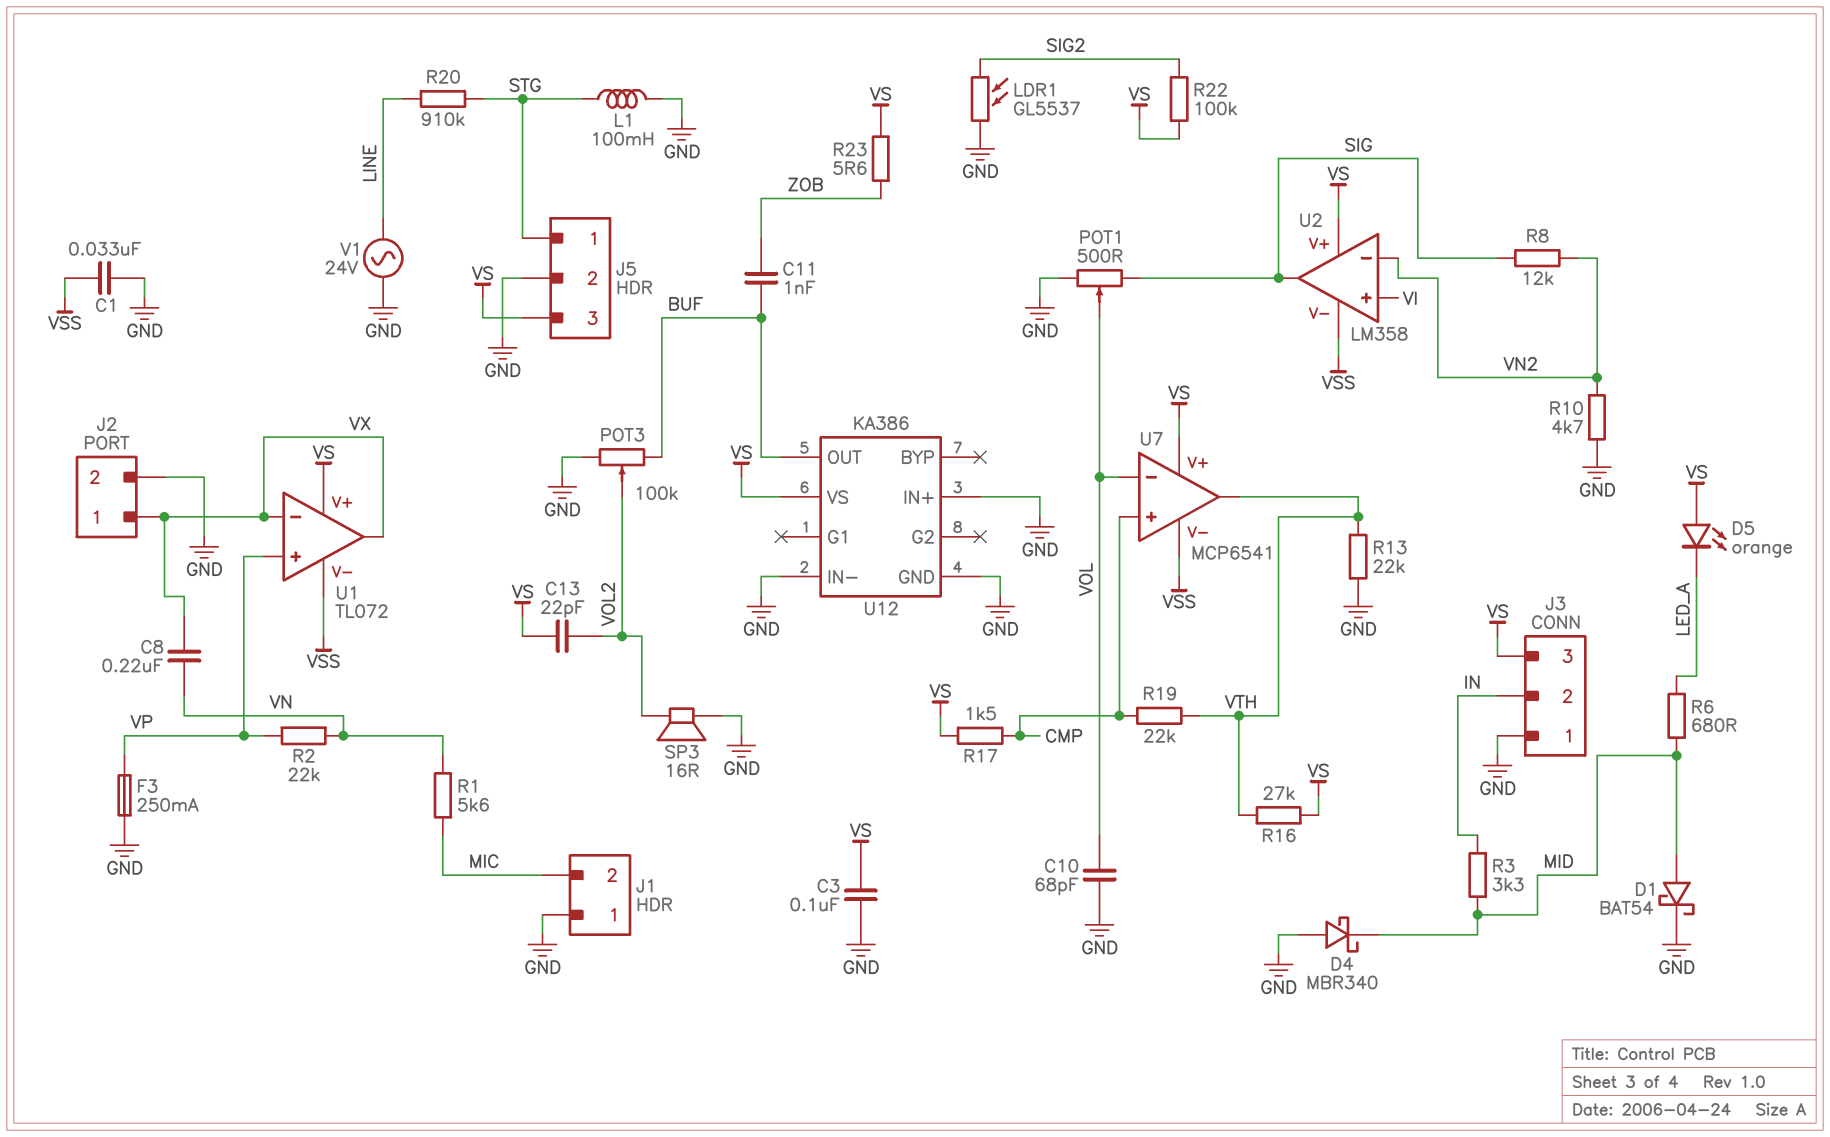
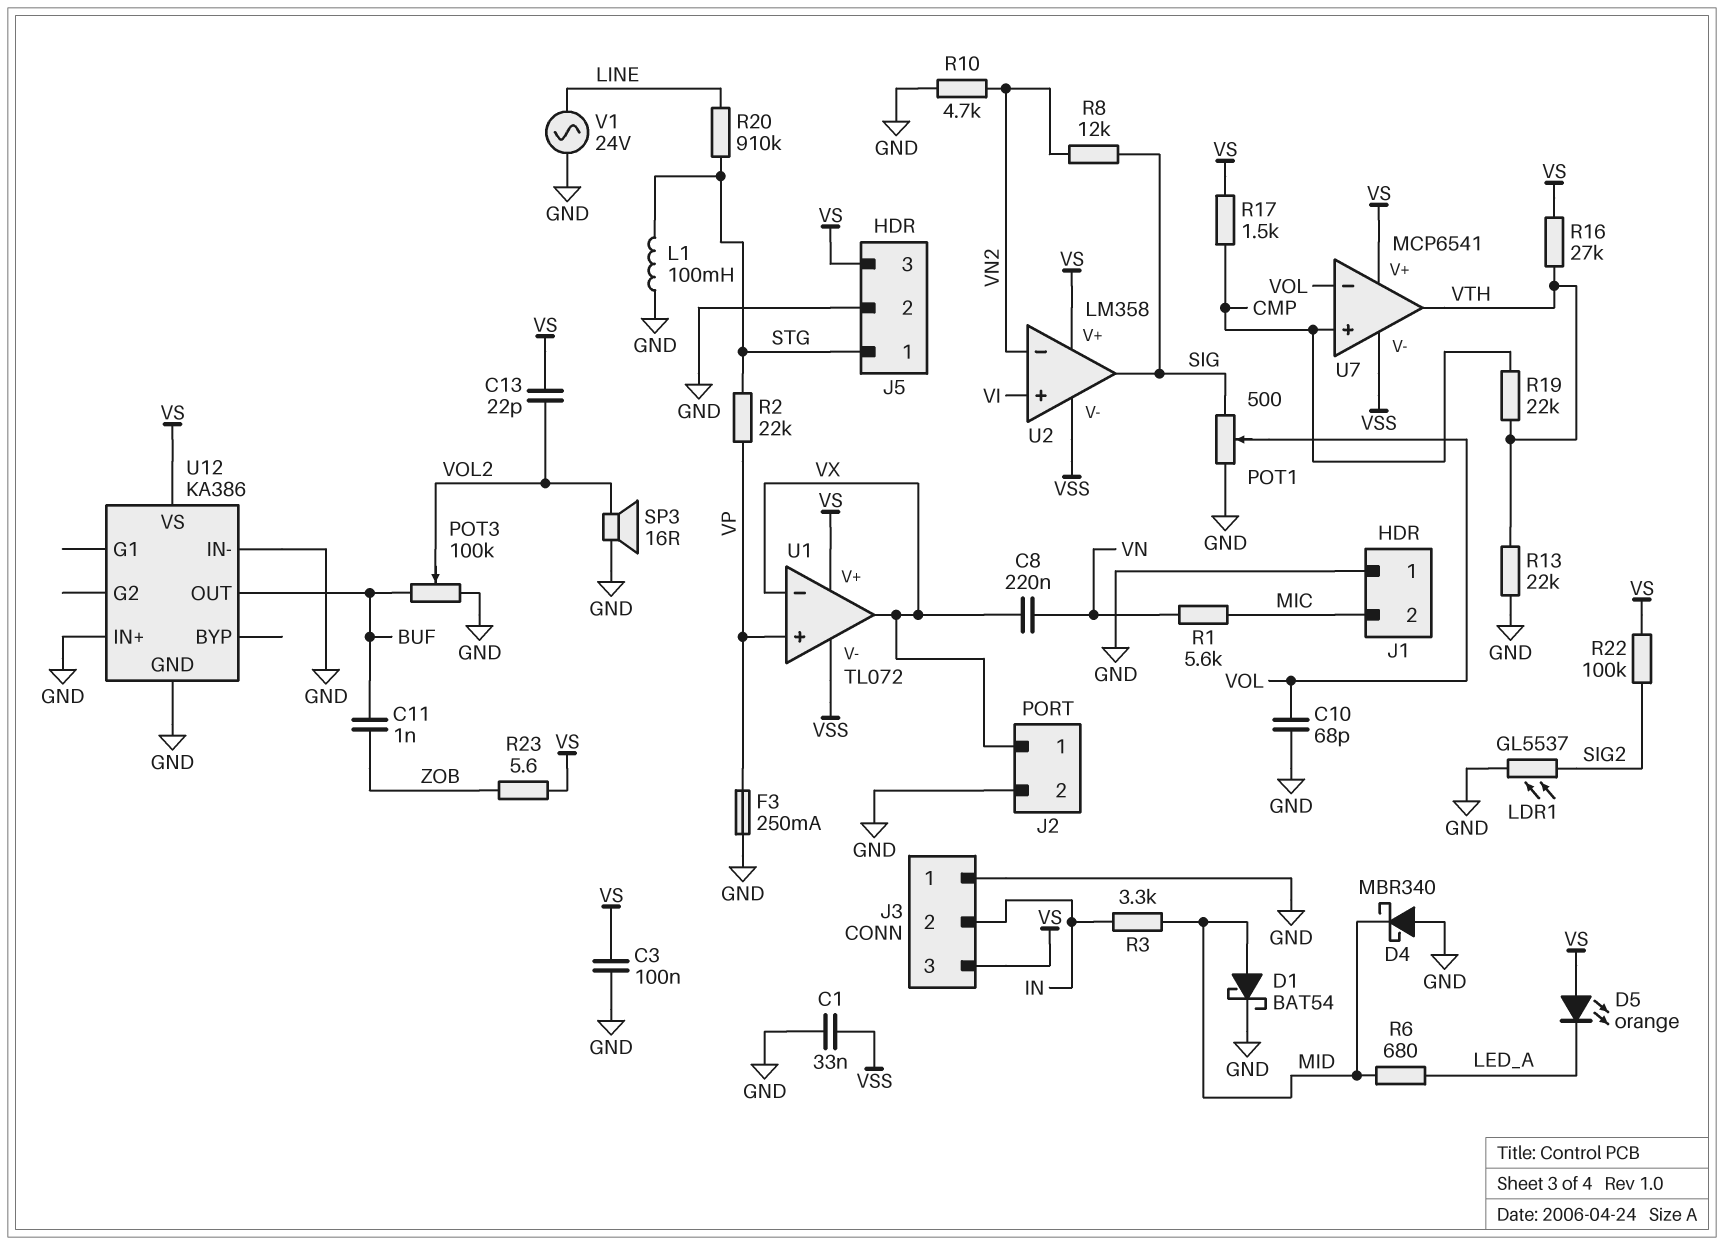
R2: 22k (VN, VP) -> 22k (STG, VP)

